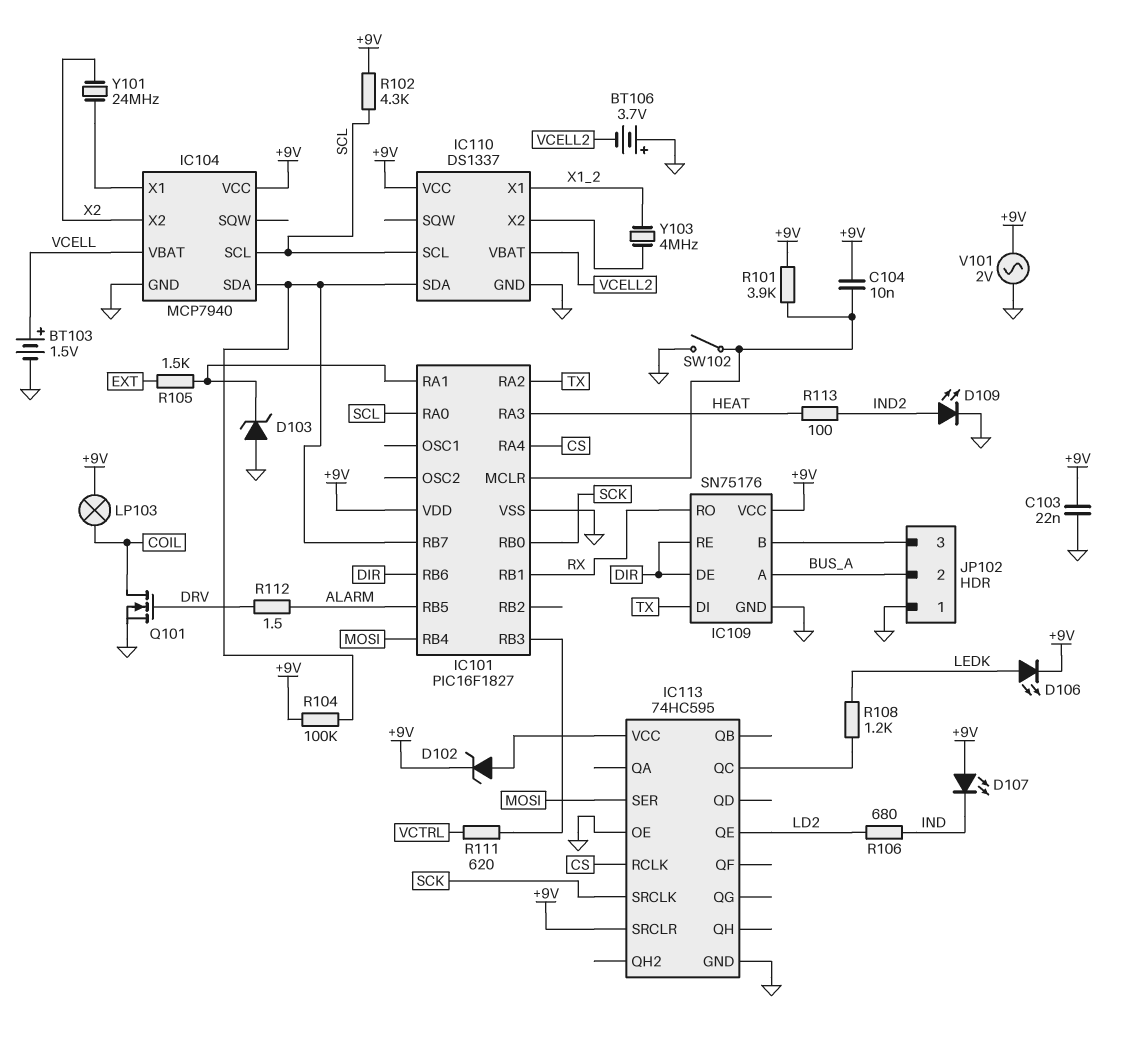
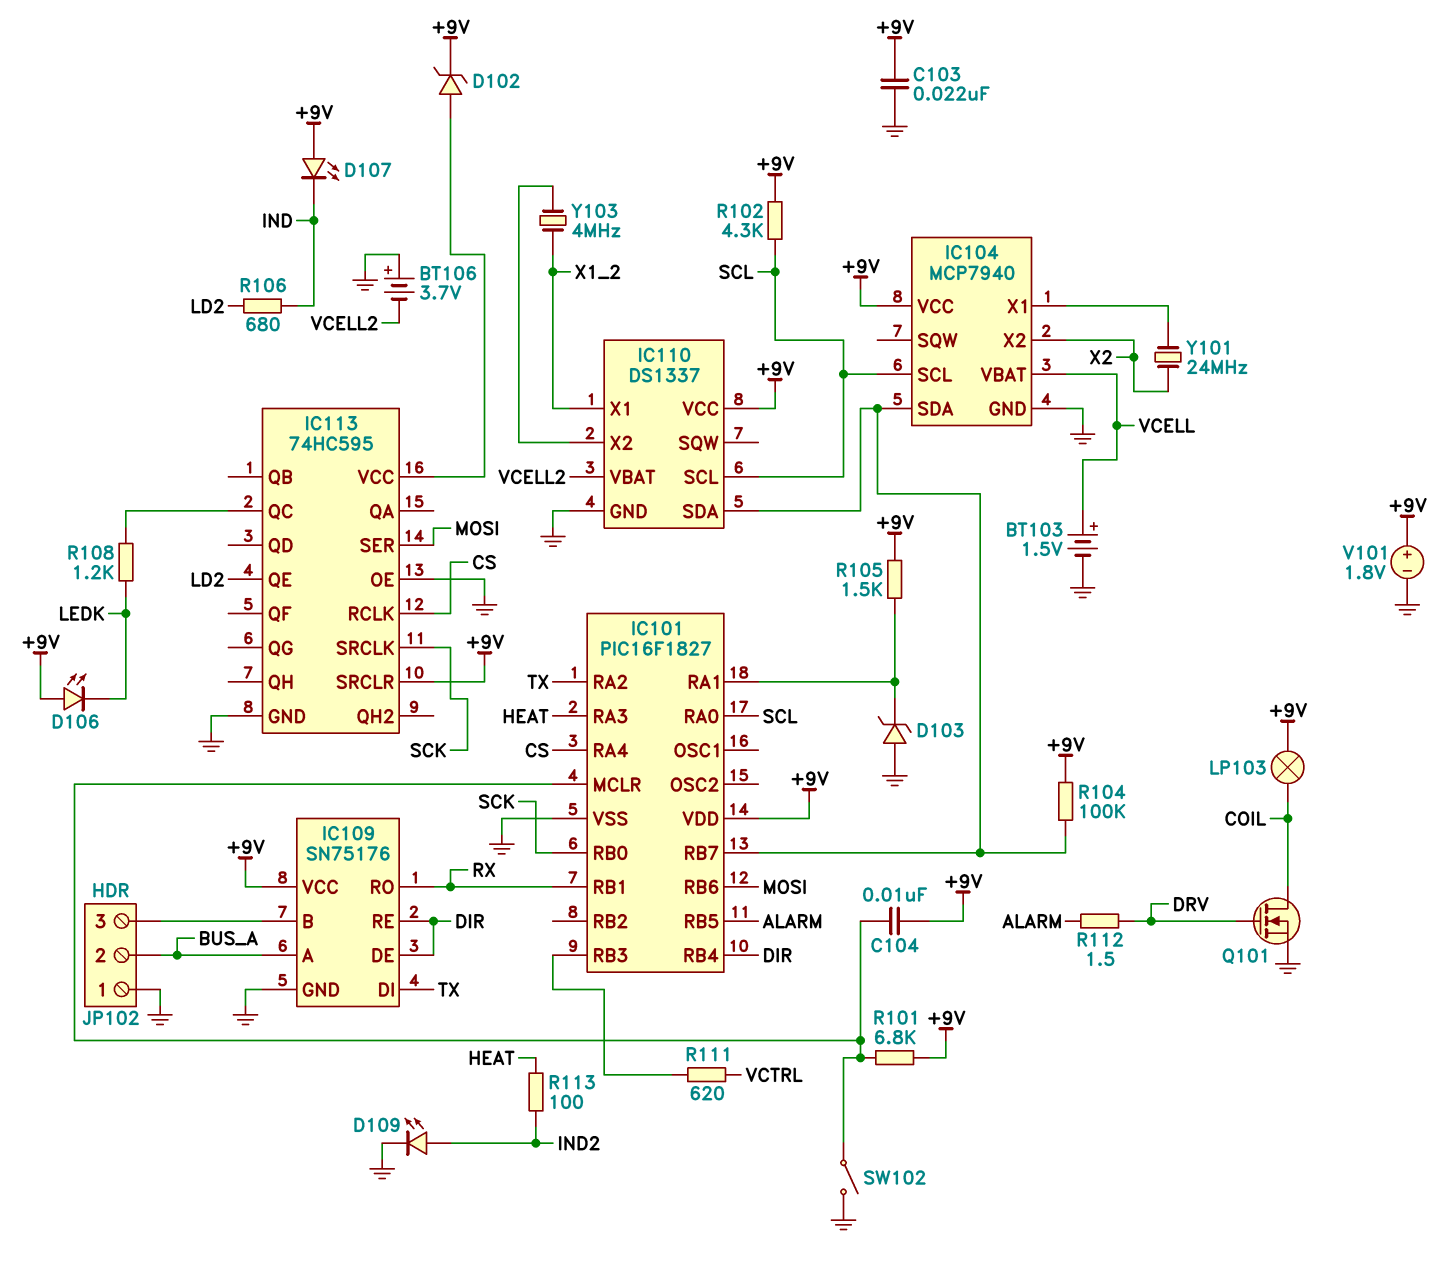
D106: LED (A LEDK, K +9V) -> LED (A +9V, K LEDK)
IC101 pin RB4: MOSI -> DIR
IC101 pin RB6: DIR -> MOSI
R101: 3.9k (+9V, IC101/MCLR) -> 6.8k (+9V, IC101/MCLR)
R105: 1.5k (EXT, IC101/RA1) -> 1.5k (+9V, IC101/RA1)
V101: AC 2V (+9V, GND) -> 1.8V (plus +9V, minus GND)

